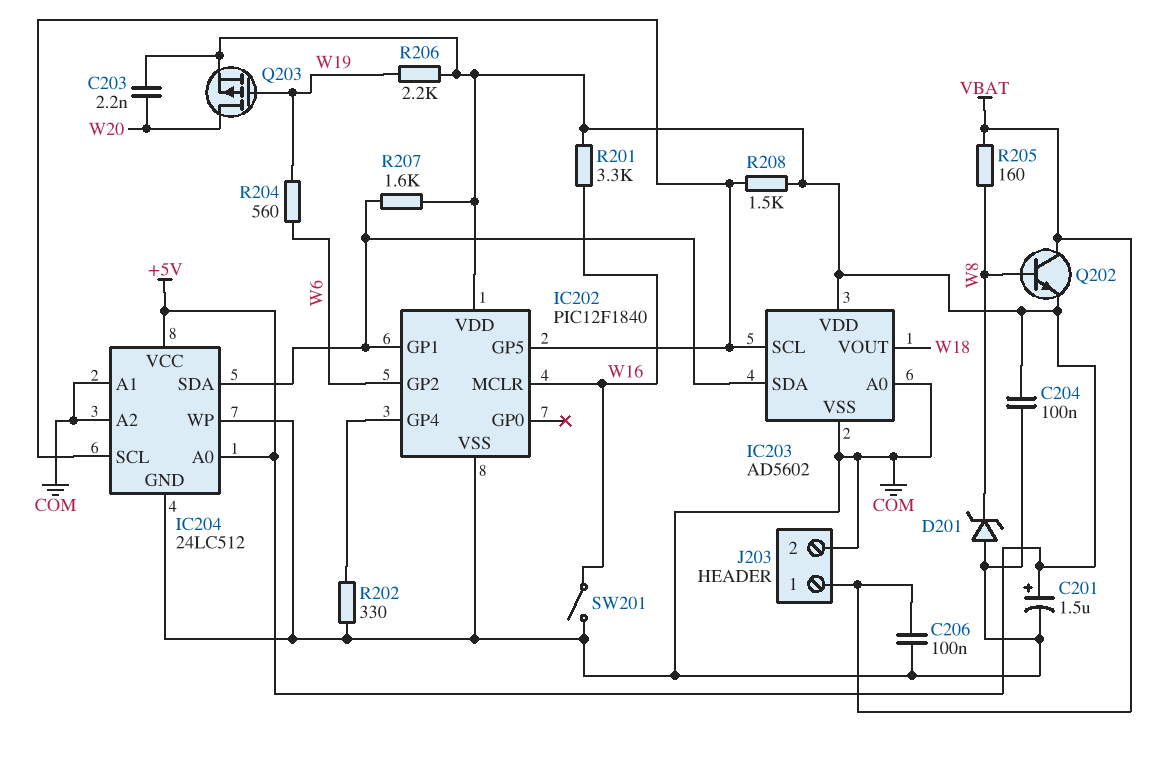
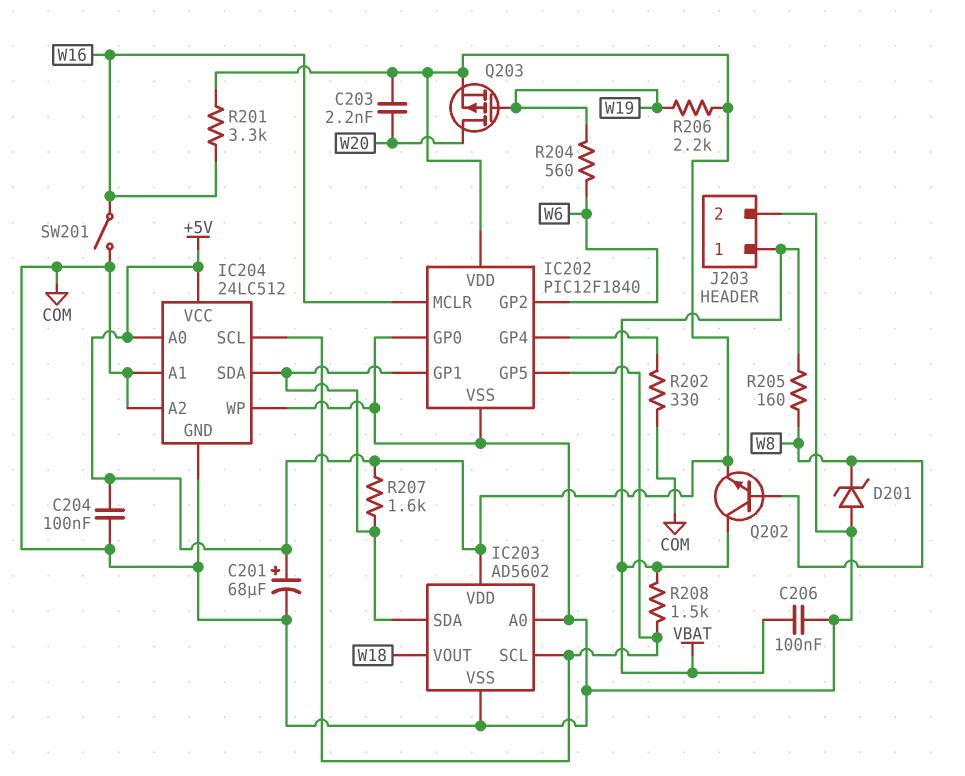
C201: 1.5uF (plus +5V, minus COM) -> 68uF (plus +5V, minus COM)
IC202 pin GP0: none -> COM
R208: 1.5k (+5V, IC202/GP5) -> 1.5k (IC202/GP5, VBAT)

